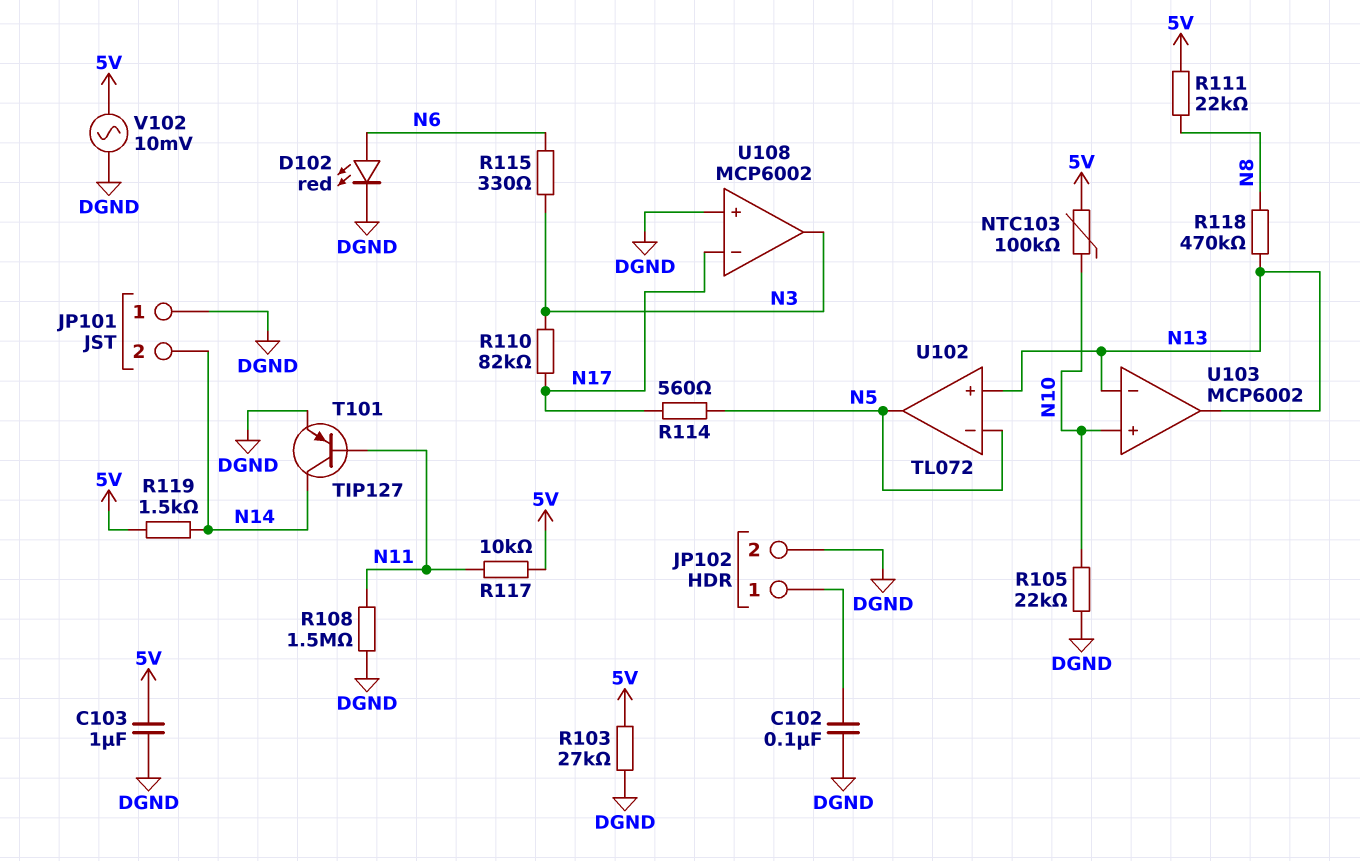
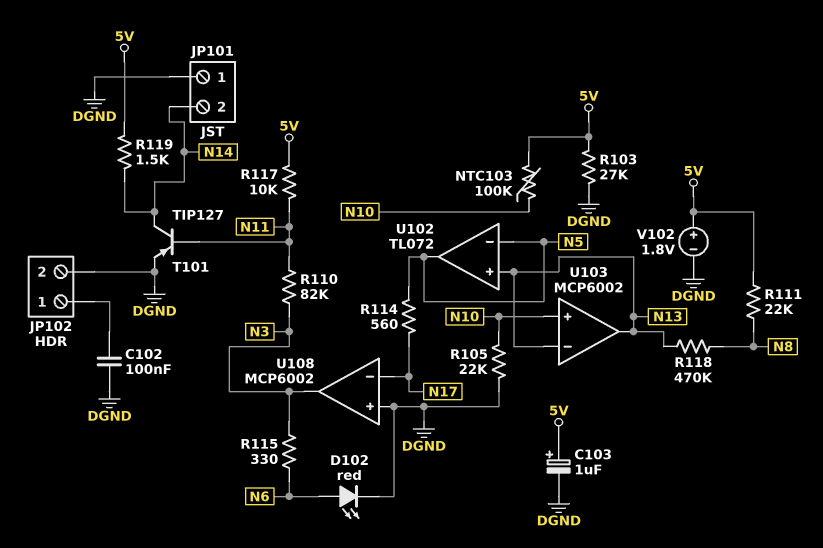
C103: 1uF (5V, DGND) -> 1uF (plus 5V, minus DGND)
R108: 1.5M (DGND, N11) -> none
R110: 82k (N3, N17) -> 82k (N3, N11)
V102: AC 10mV (5V, DGND) -> 1.8V (plus 5V, minus DGND)

